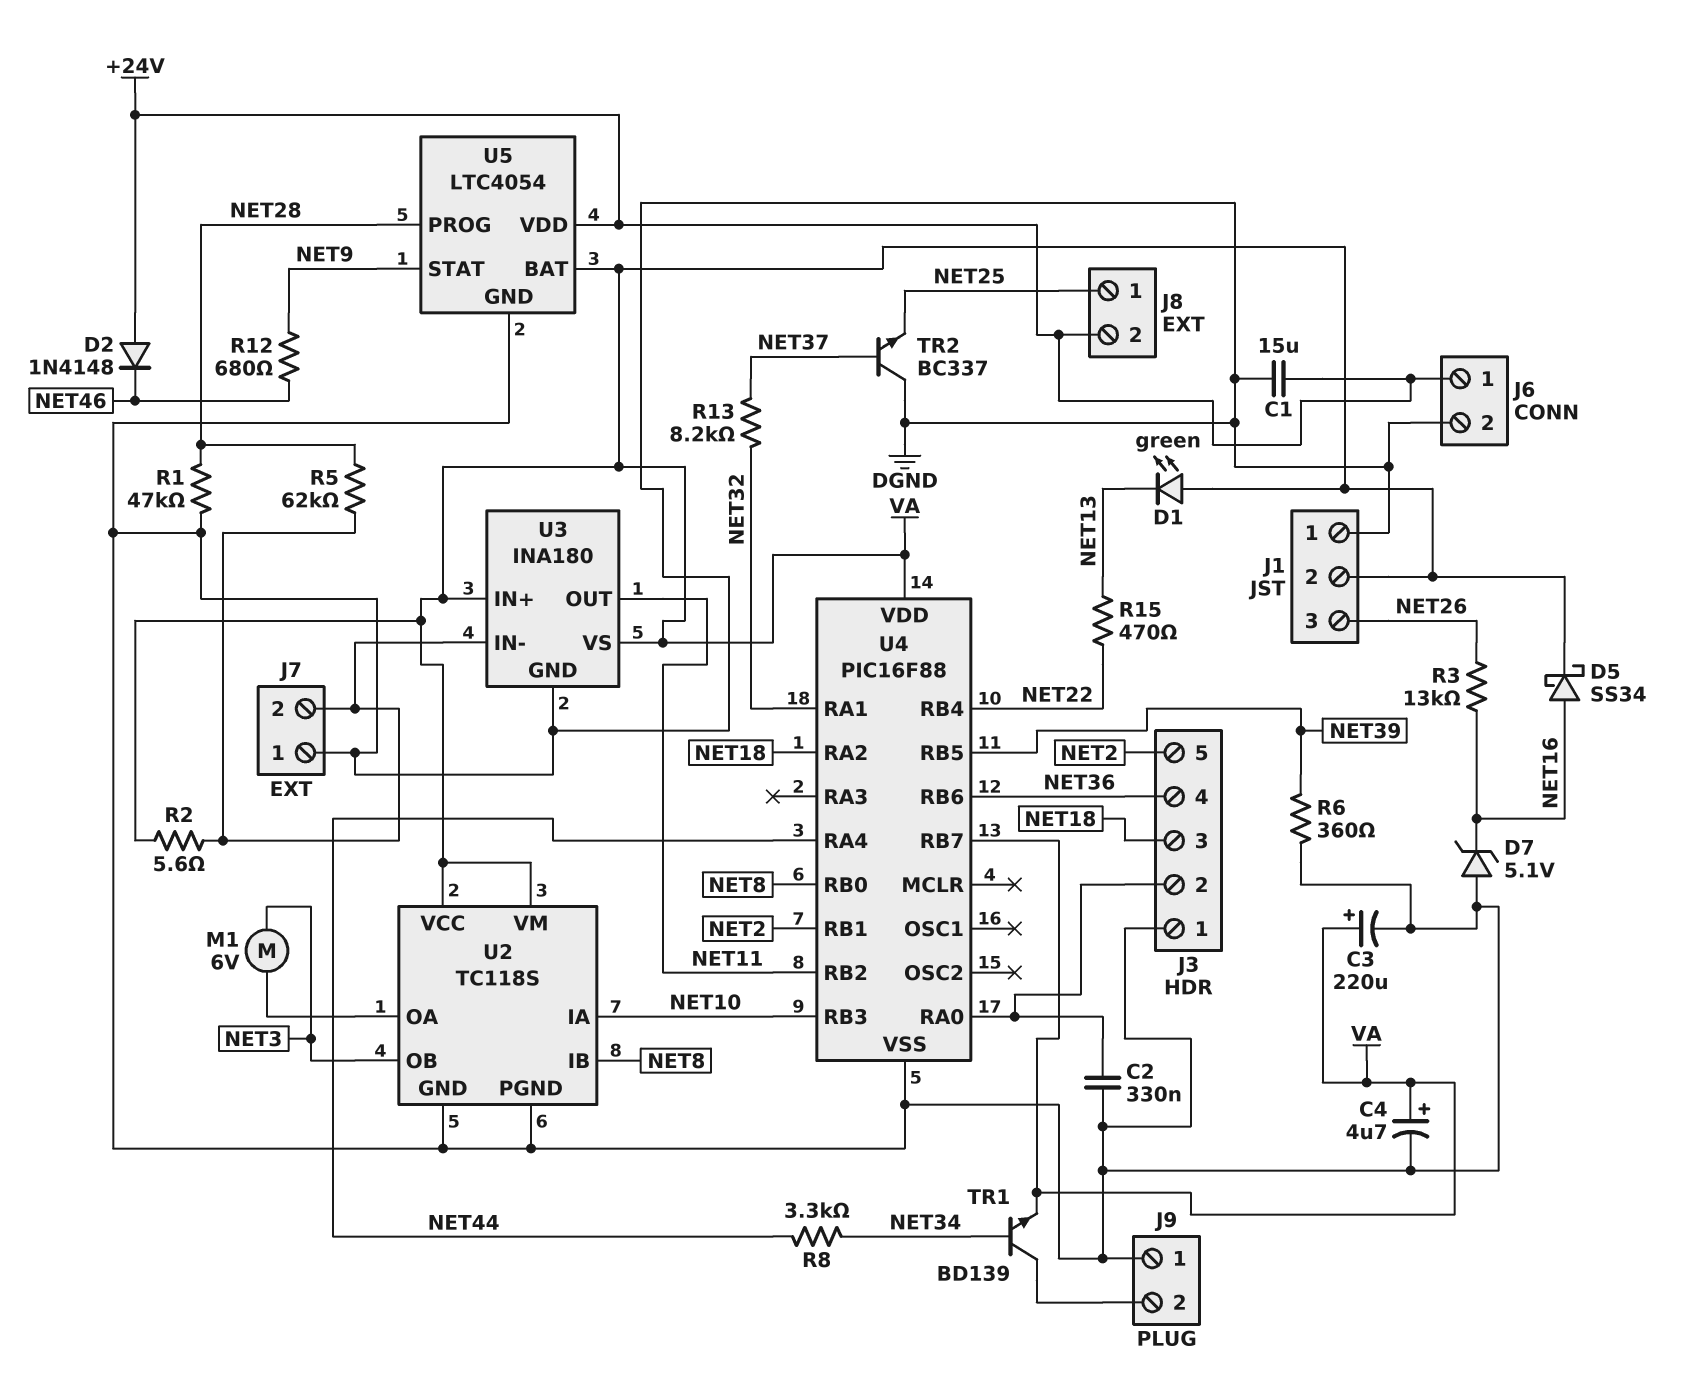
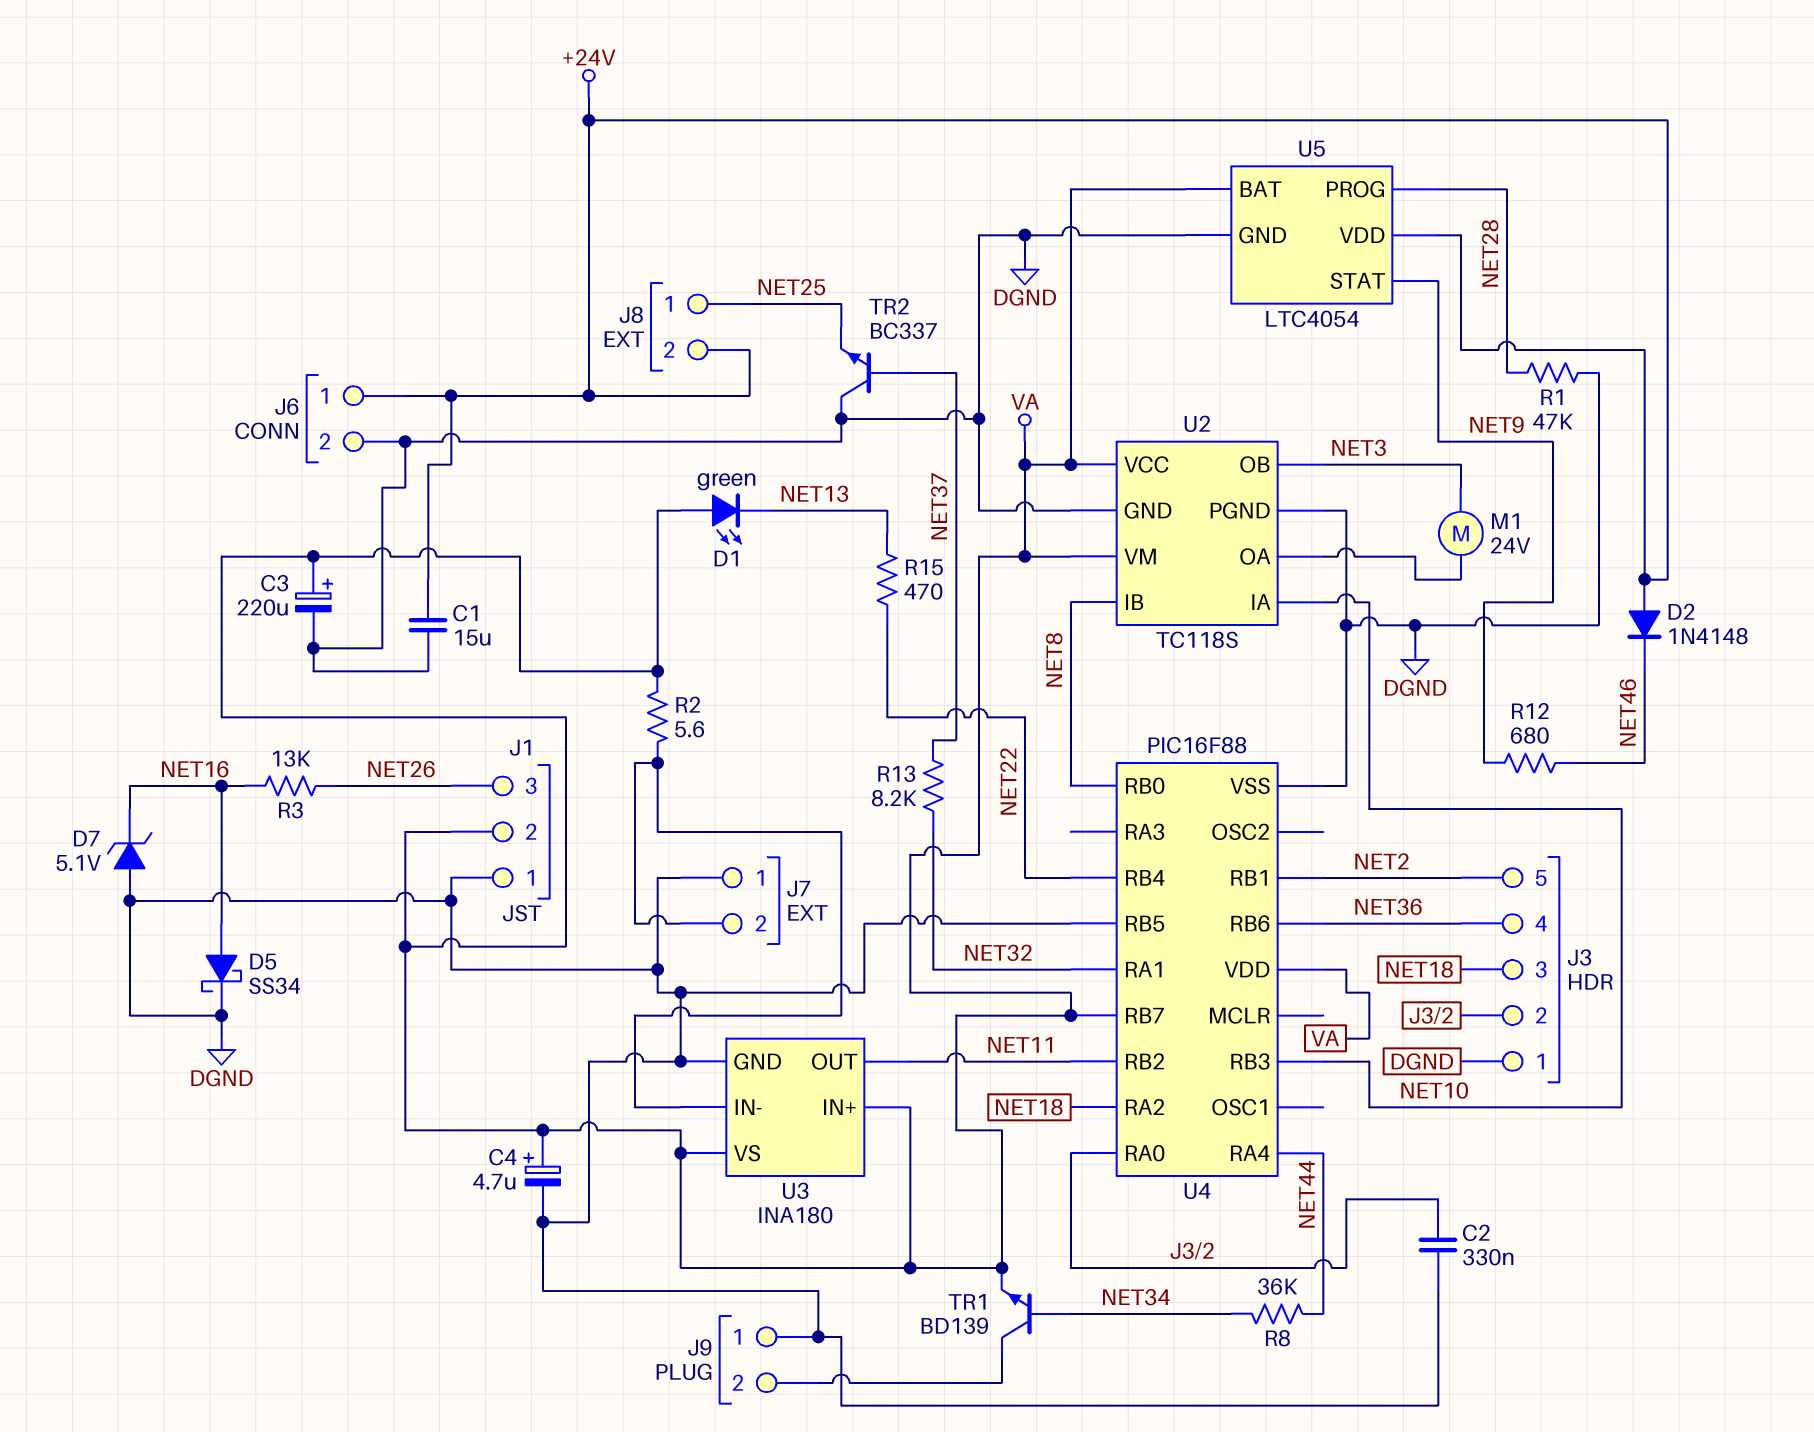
D5: schottky SS34 (A NET16, K VA) -> schottky SS34 (A NET16, K DGND)
M1: motor 6V (NET3, U2/OA) -> motor 24V (NET3, U2/OA)
R5: 62k (J7/2, NET28) -> none
R6: 360 (DGND, NET39) -> none
R8: 3.3k (NET34, NET44) -> 36k (NET34, NET44)
U4 pin RB5: NET39 -> DGND

